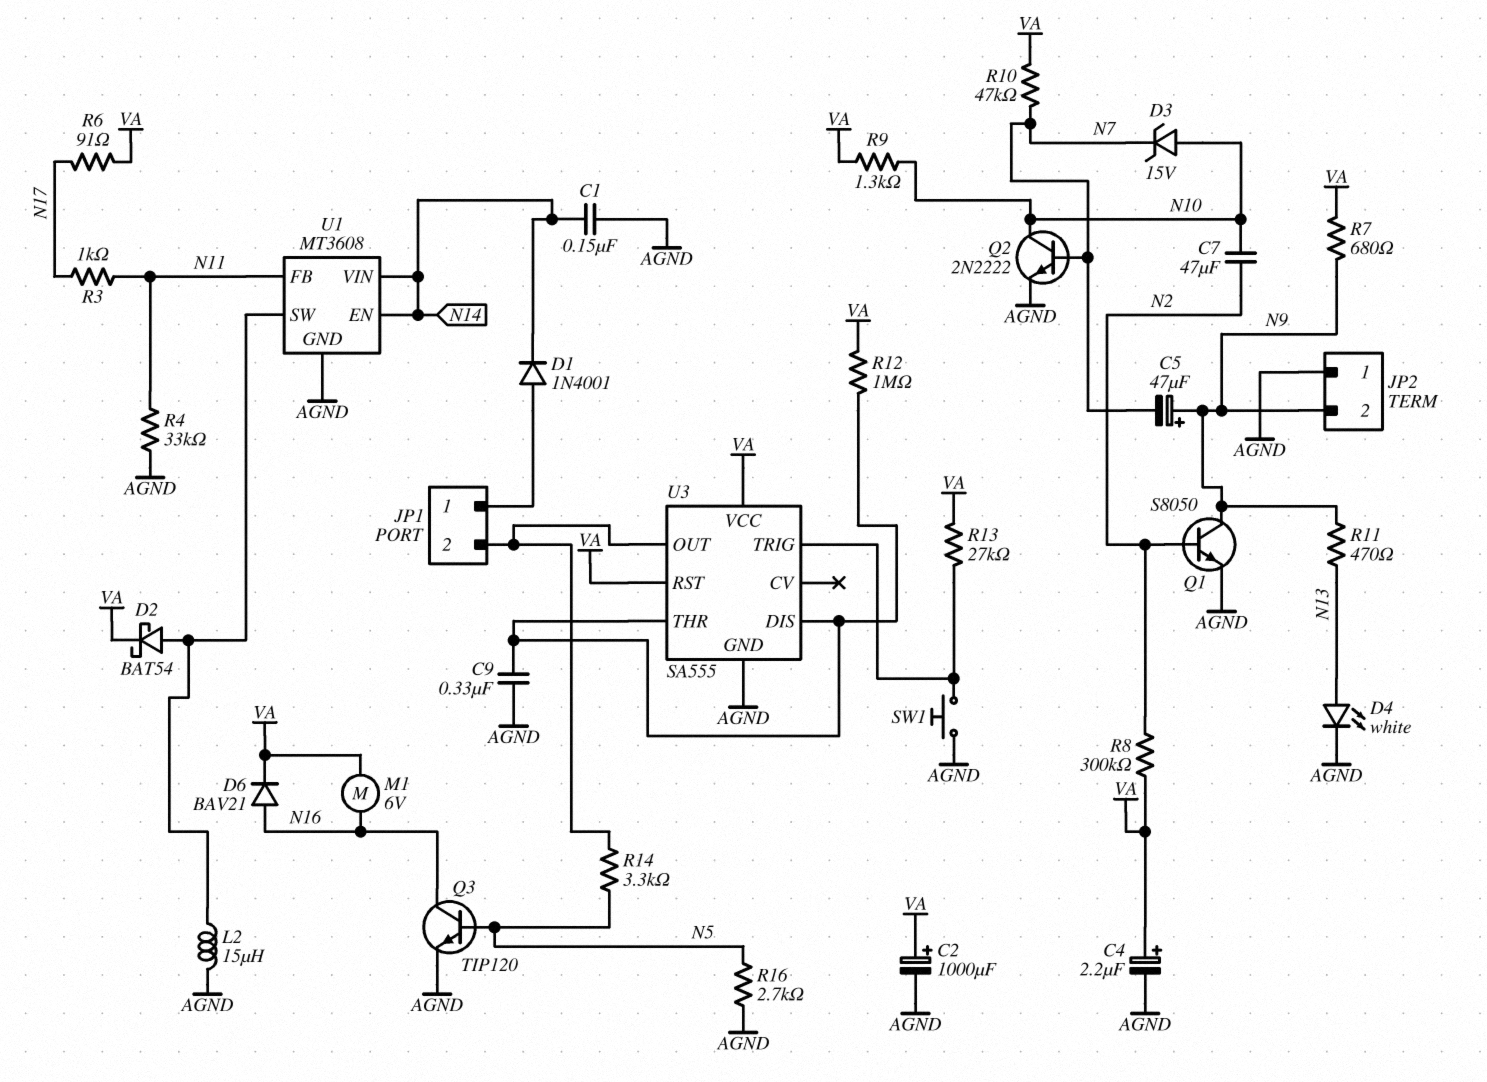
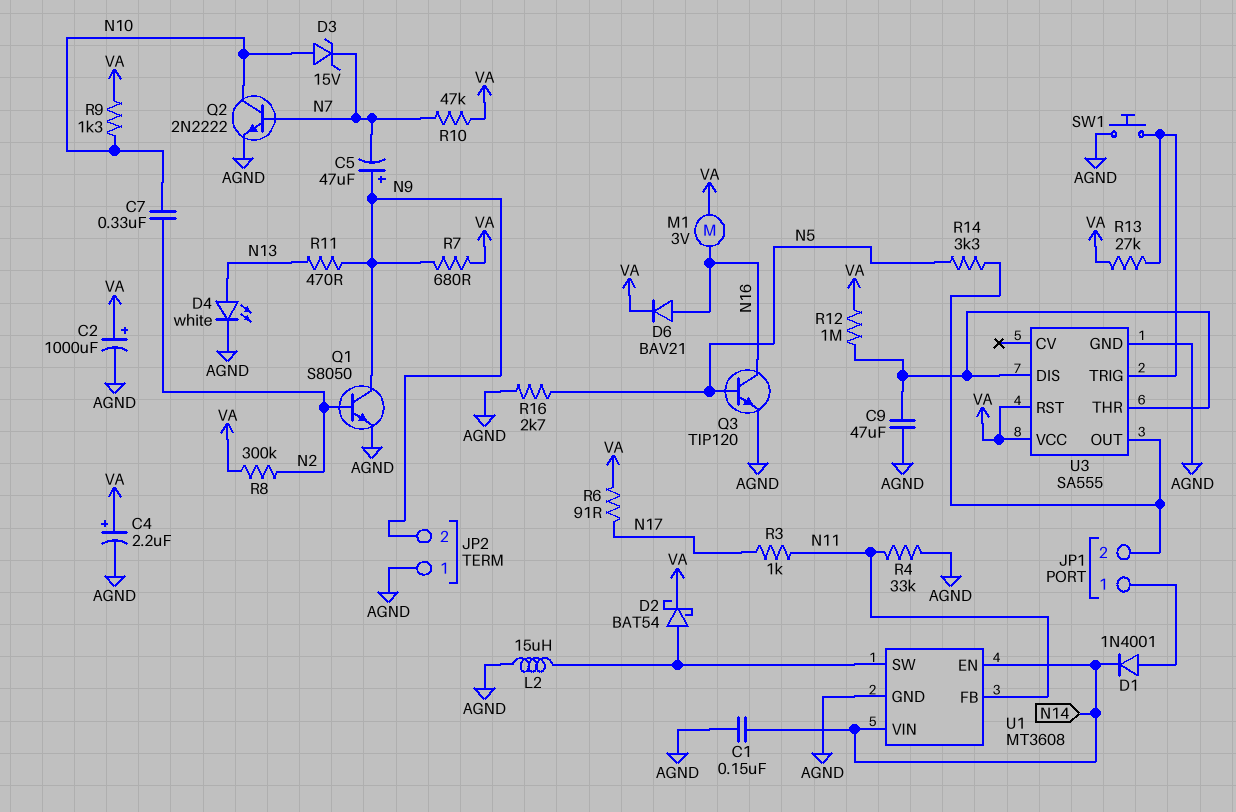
C7: 47uF (N2, N10) -> 330nF (N2, N10)
C9: 330nF (AGND, U3/DIS) -> 47uF (AGND, U3/DIS)
M1: motor 6V (N16, VA) -> motor 3V (N16, VA)

